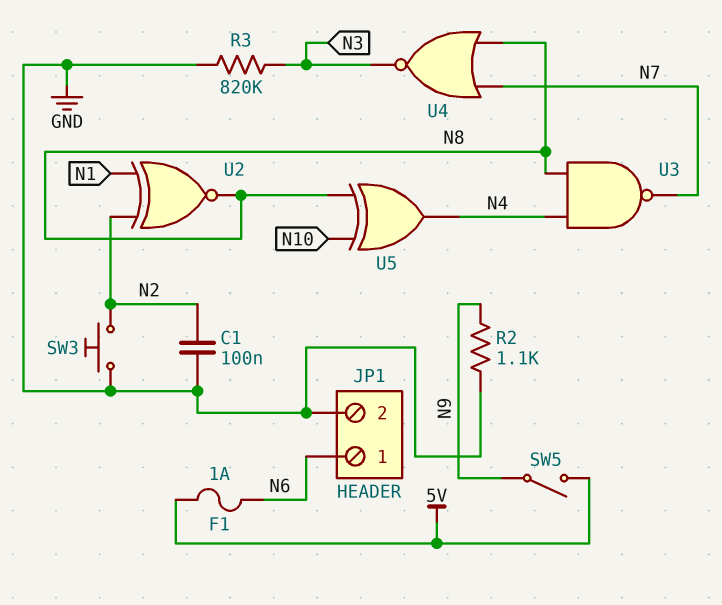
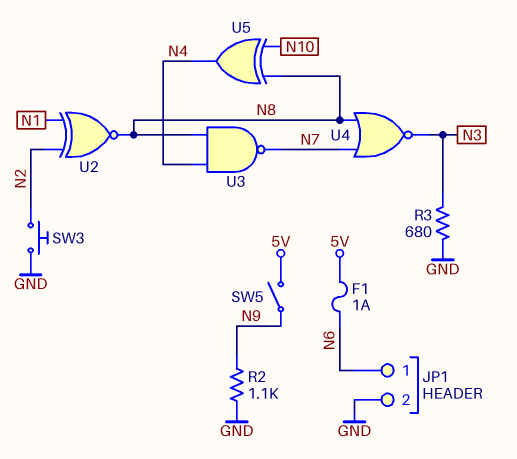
C1: 100nF (GND, N2) -> none
R3: 820k (GND, N3) -> 680 (GND, N3)

